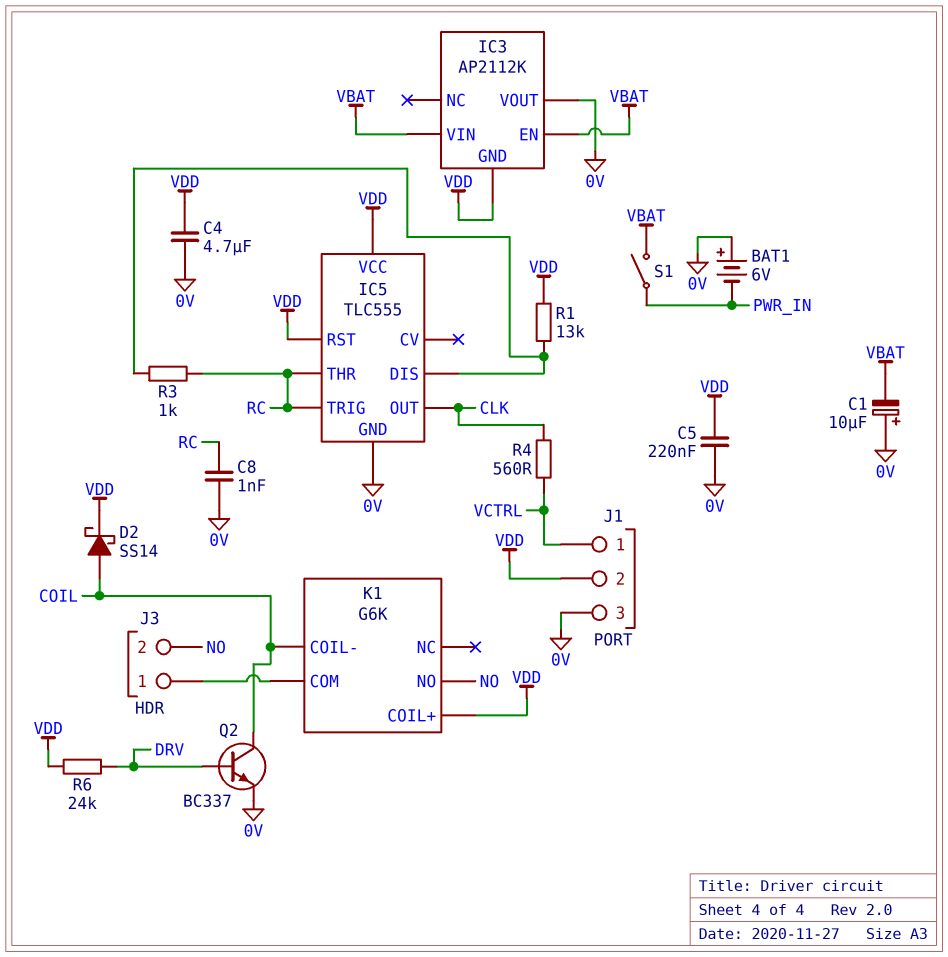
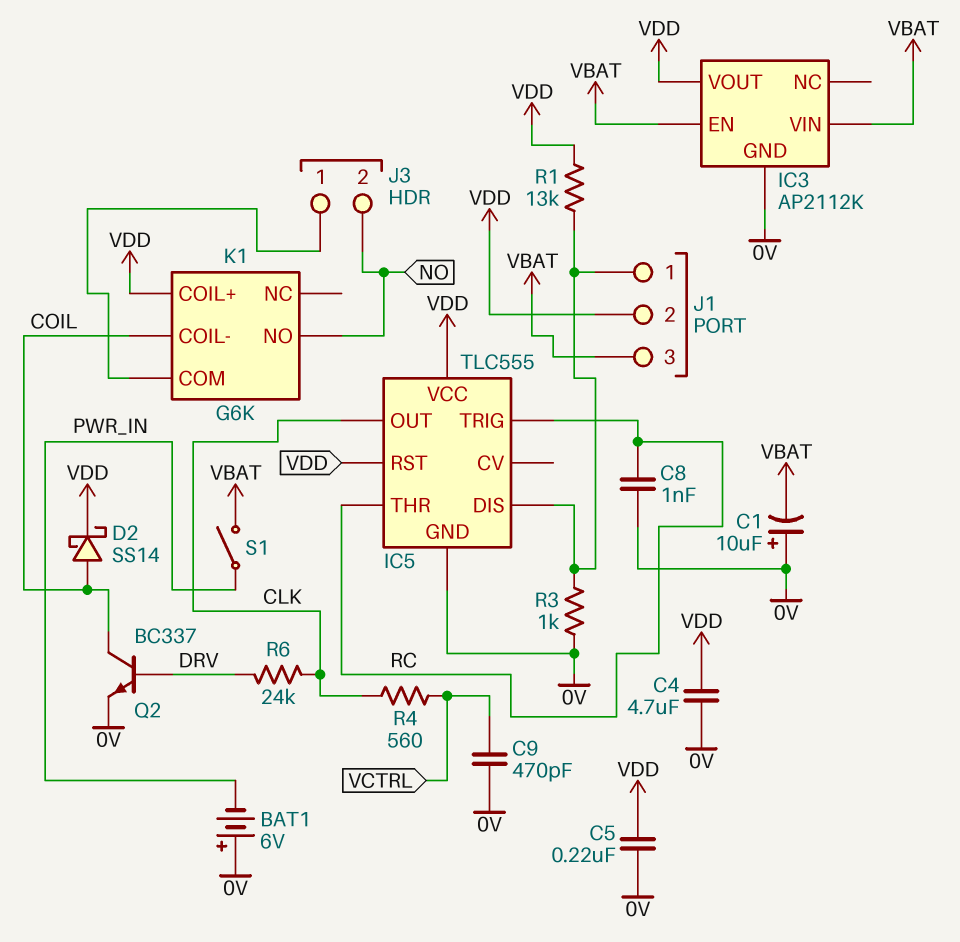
C9: none -> 470pF (0V, VCTRL)
IC3 pin GND: VDD -> 0V
IC3 pin VOUT: 0V -> VDD
J1 pin 1: VCTRL -> IC5/DIS
J1 pin 3: 0V -> VBAT
R3: 1k (IC5/DIS, RC) -> 1k (0V, IC5/DIS)
R6: 24k (DRV, VDD) -> 24k (CLK, DRV)

